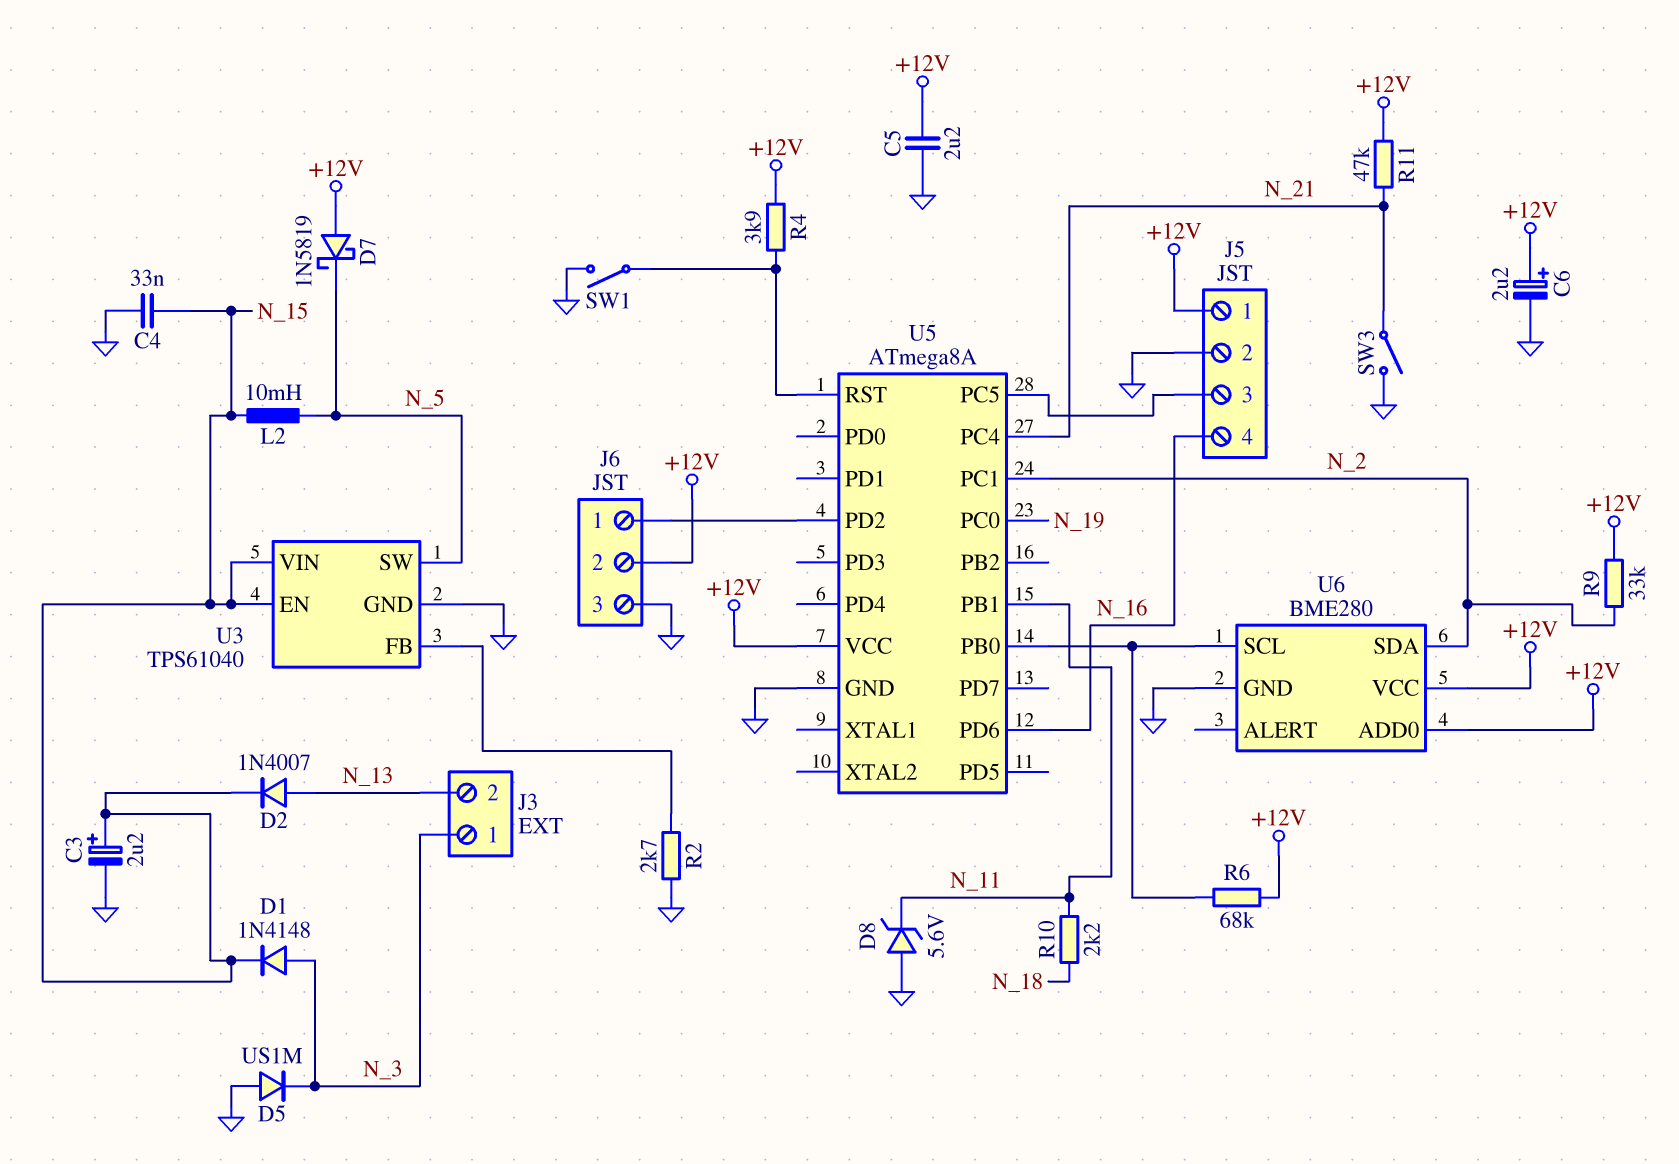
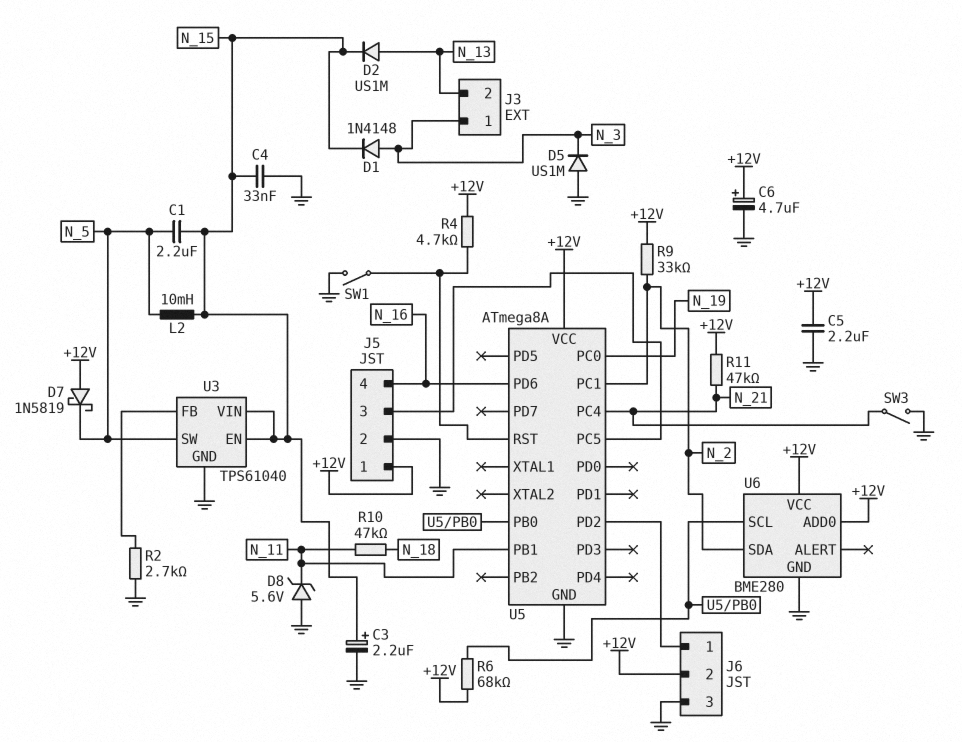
C1: none -> 2.2uF (N_5, N_15)
C6: 2.2uF (plus +12V, minus GND) -> 4.7uF (plus +12V, minus GND)
D2: diode 1N4007 (A N_13, K N_15) -> diode US1M (A N_13, K N_15)
R4: 3.9k (+12V, U5/RST) -> 4.7k (+12V, U5/RST)
R10: 2.2k (N_11, N_18) -> 47k (N_11, N_18)

